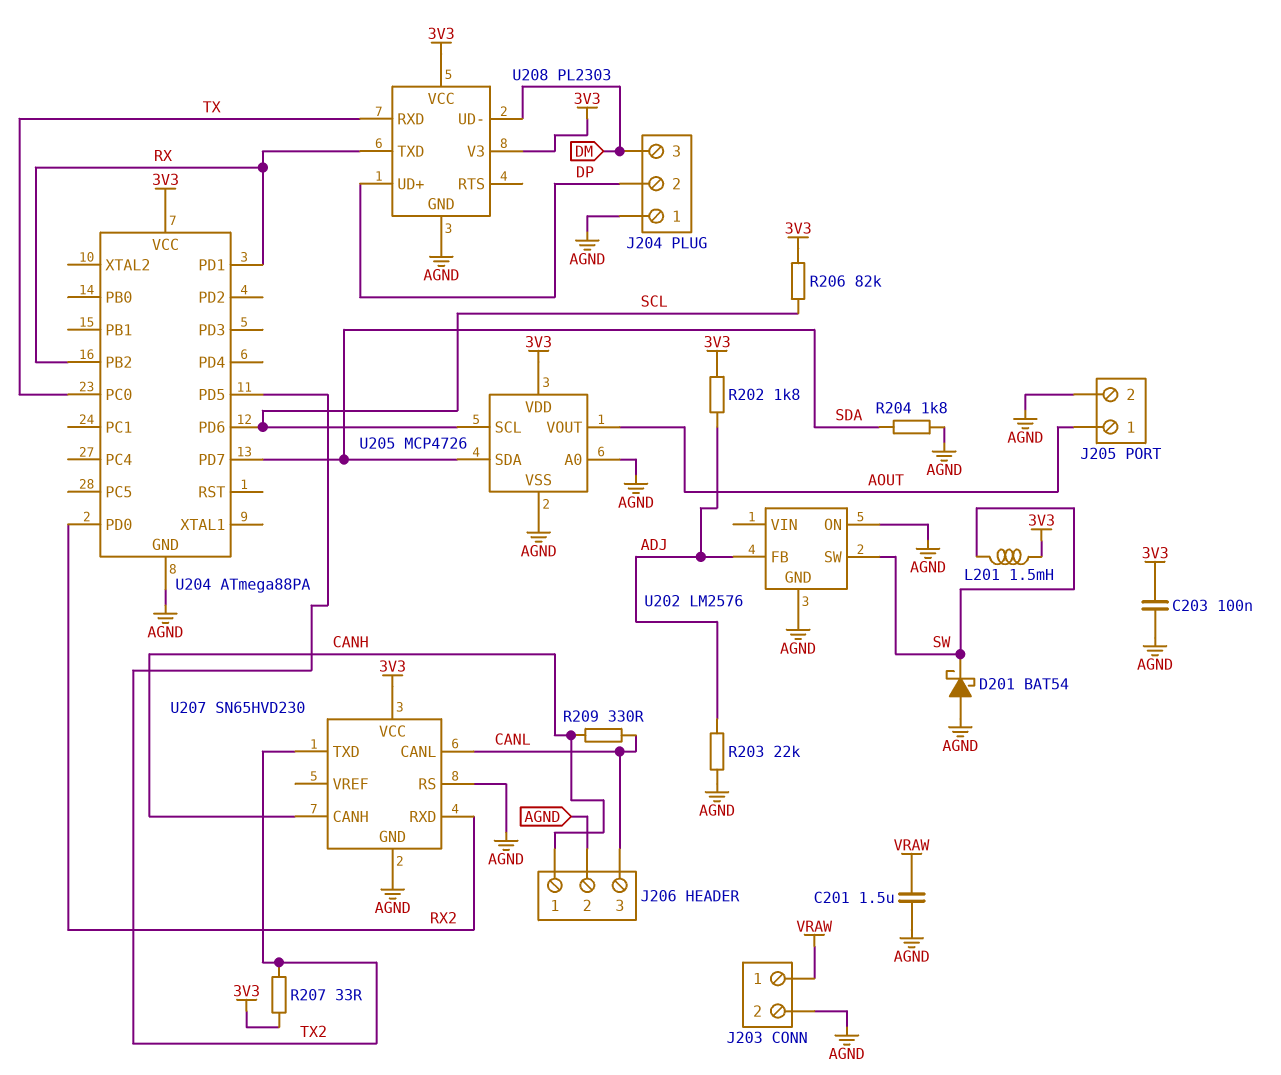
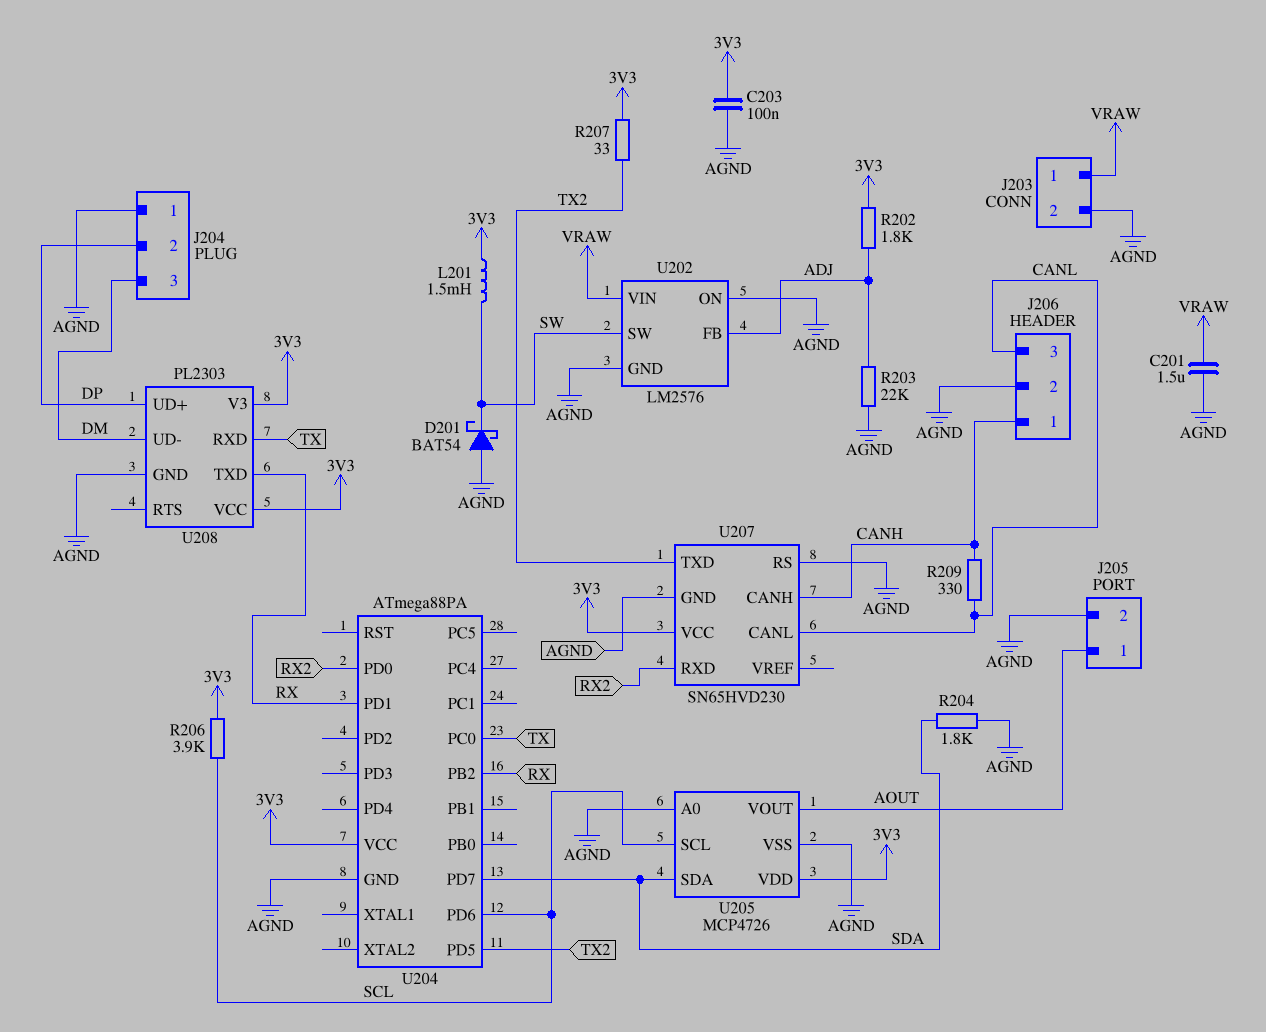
R206: 82k (3V3, SCL) -> 3.9k (3V3, SCL)
U202 pin VIN: none -> VRAW

